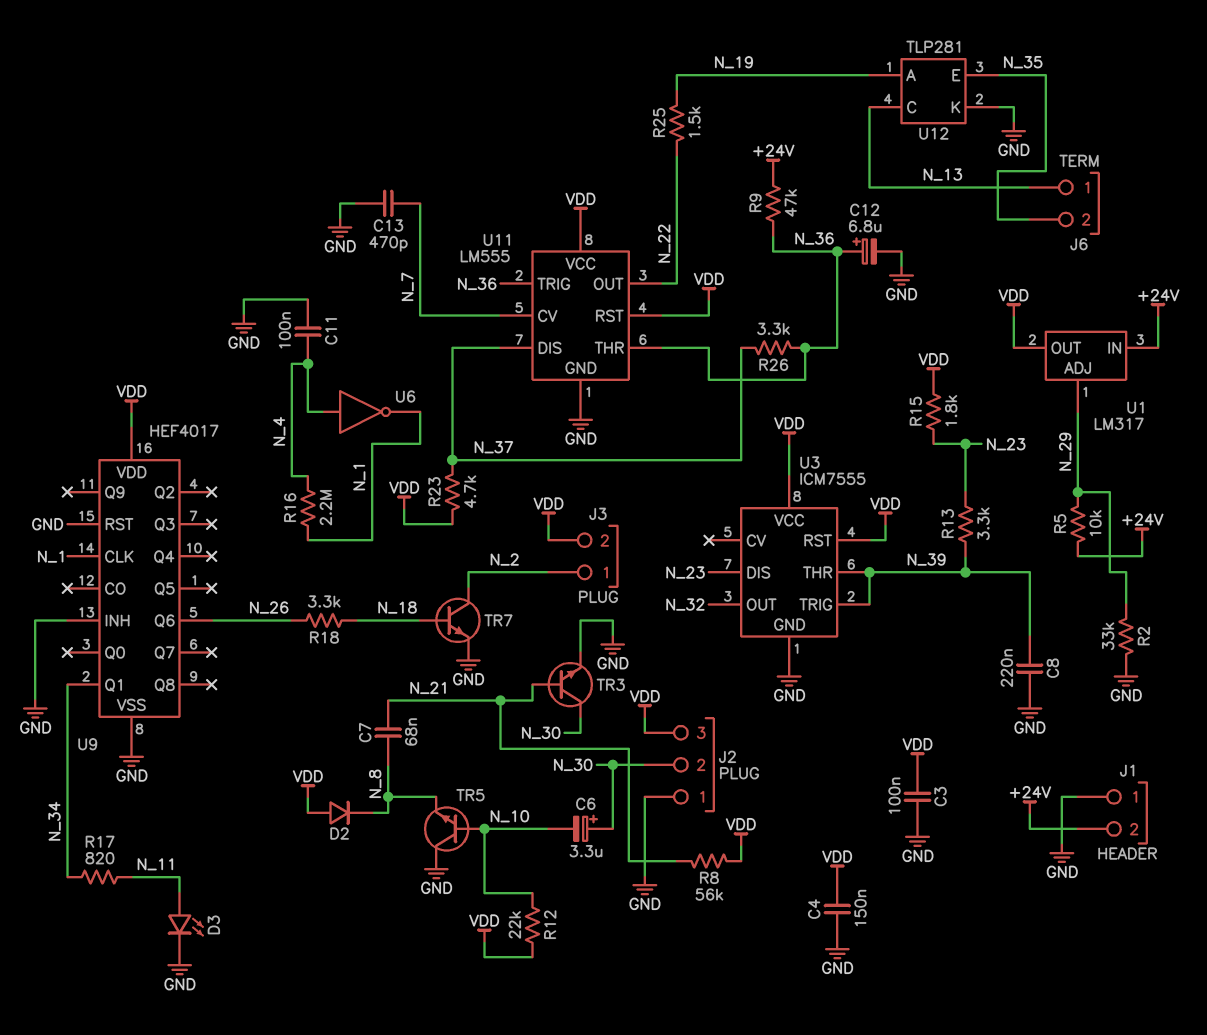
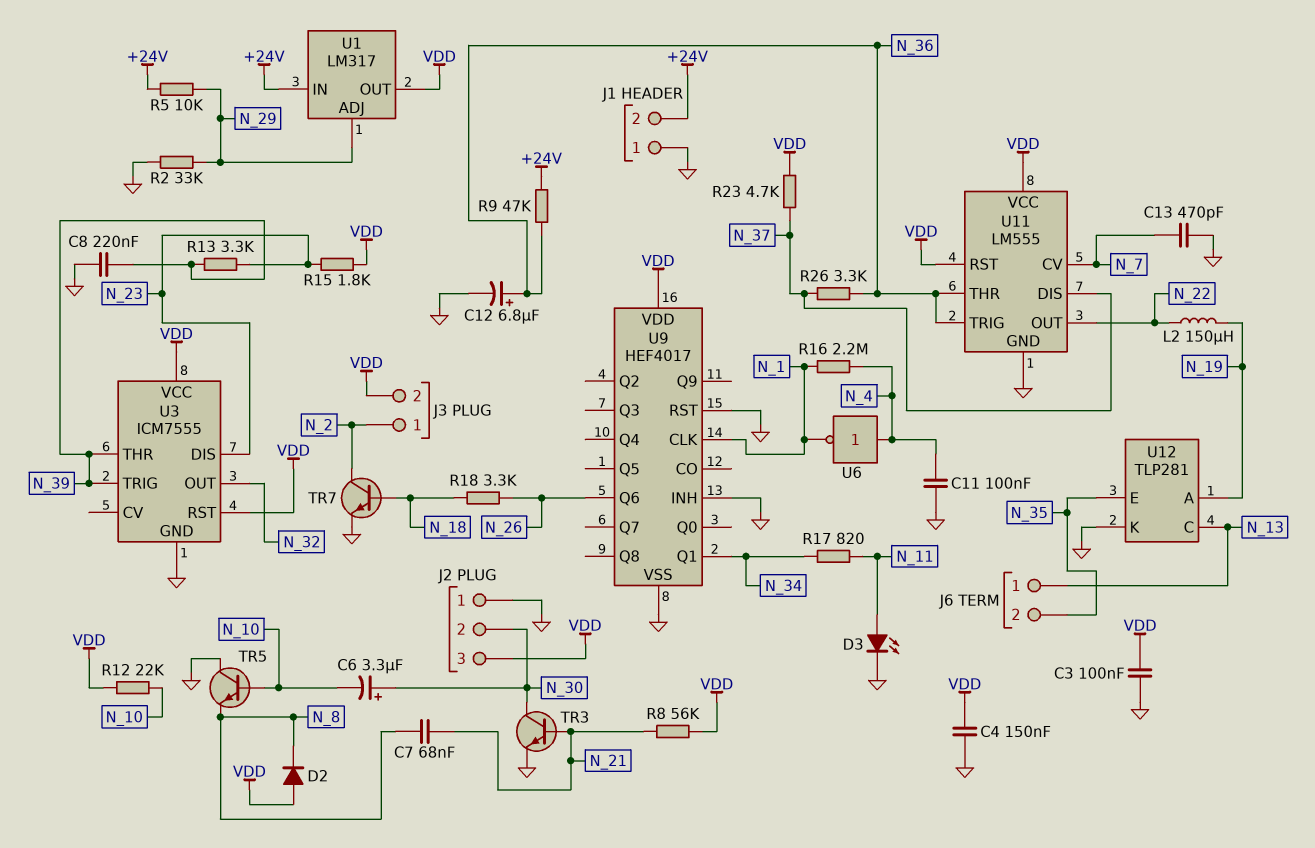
L2: none -> 150uH (N_19, N_22)
R25: 1.5k (N_19, N_22) -> none

